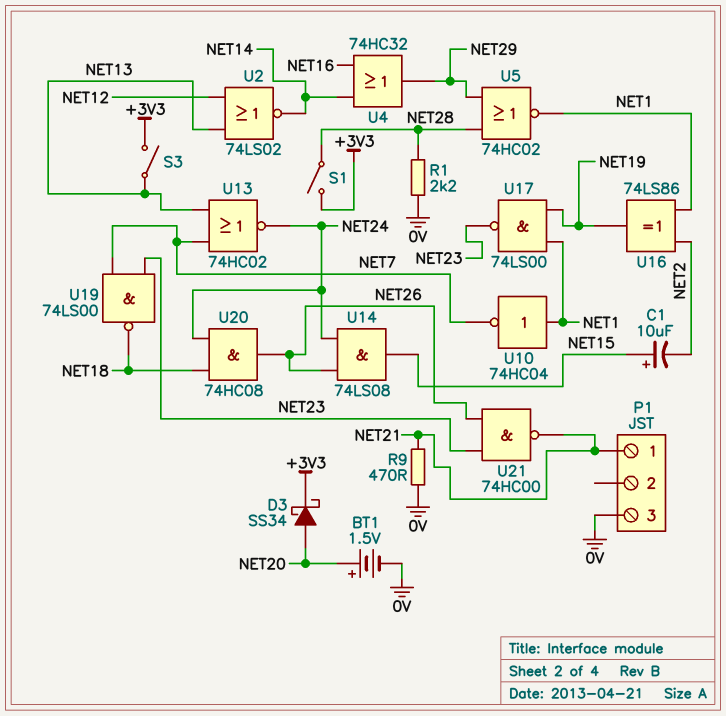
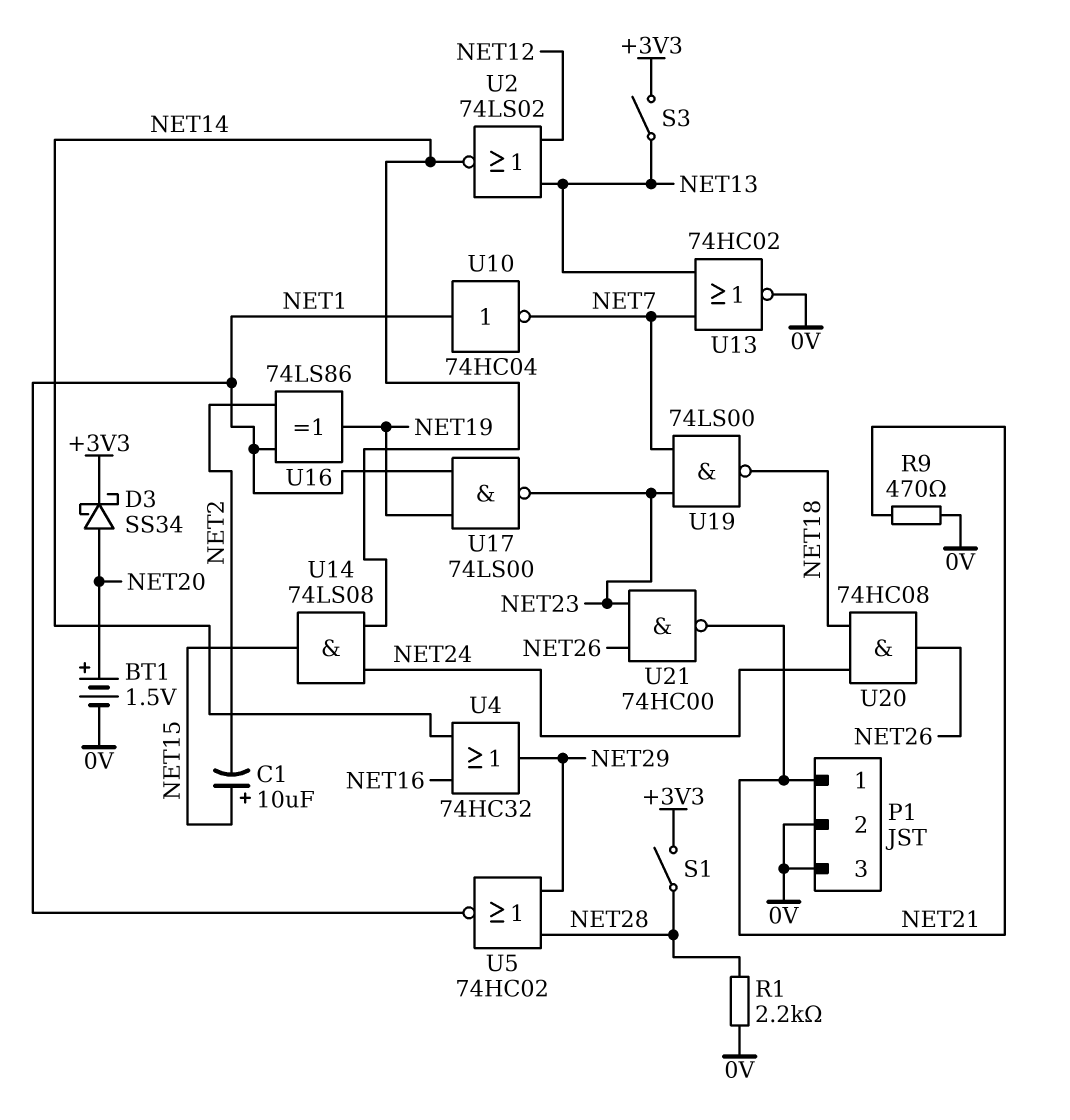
P1 pin 2: none -> 0V
U13: NOR 74HC02 (in NET7, in NET13, out NET24) -> NOR 74HC02 (in NET7, in NET13, out 0V)
U14: AND 74LS08 (in NET24, in NET26, out NET15) -> AND 74LS08 (in NET14, in NET24, out NET15)

